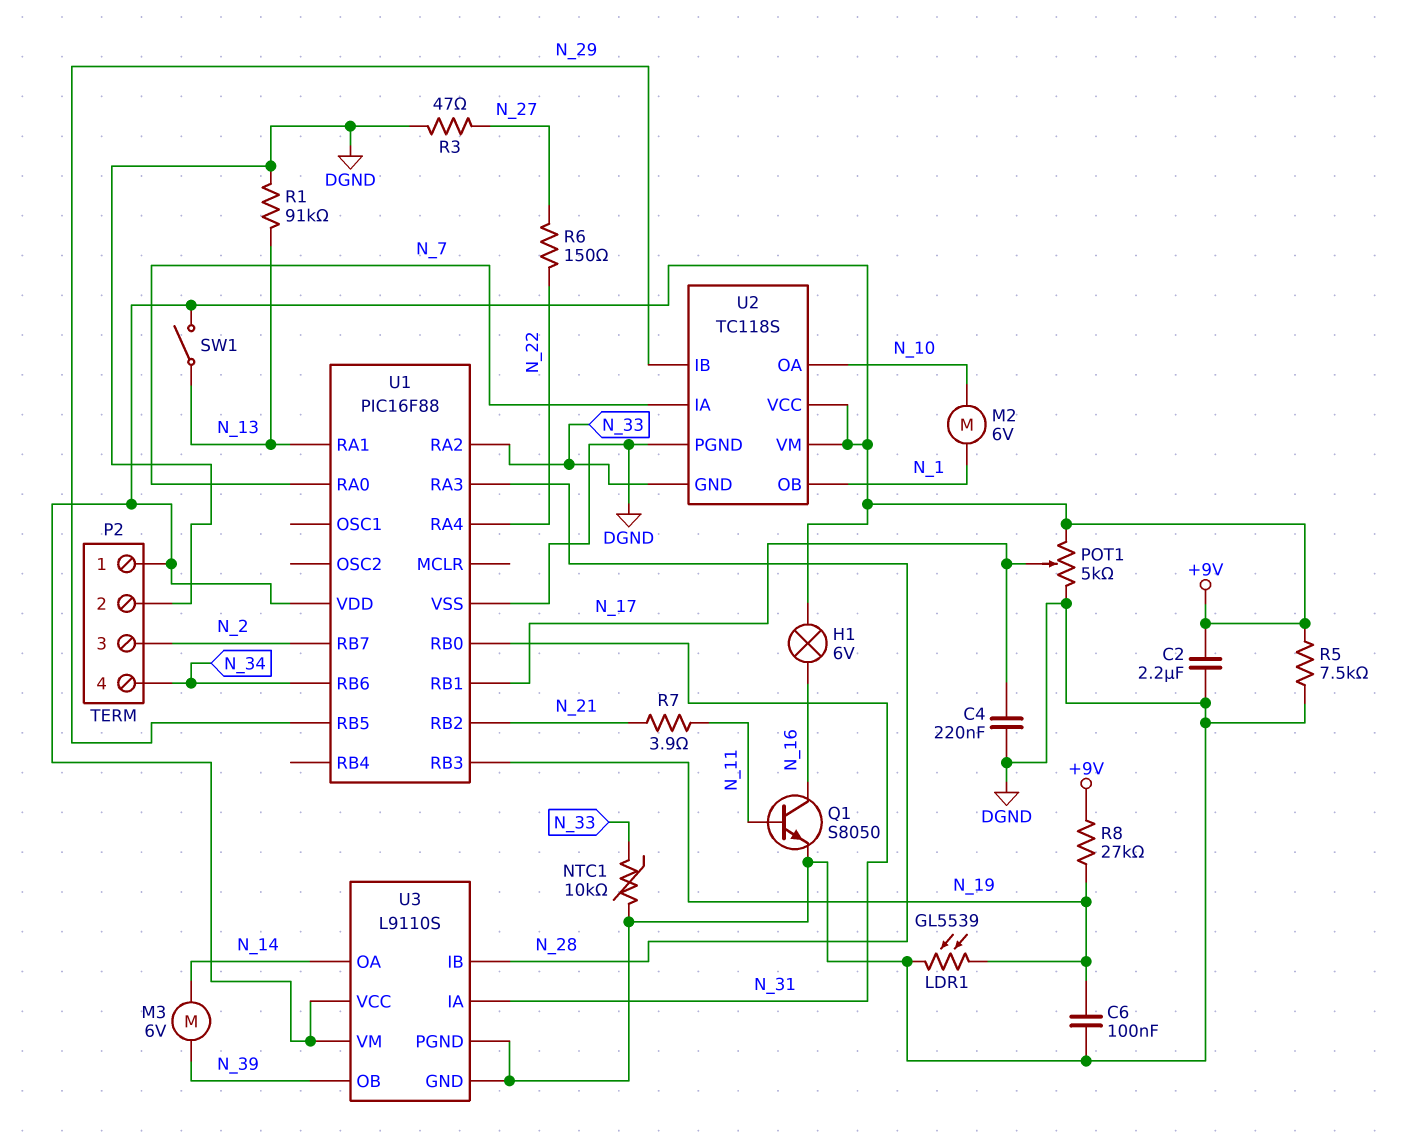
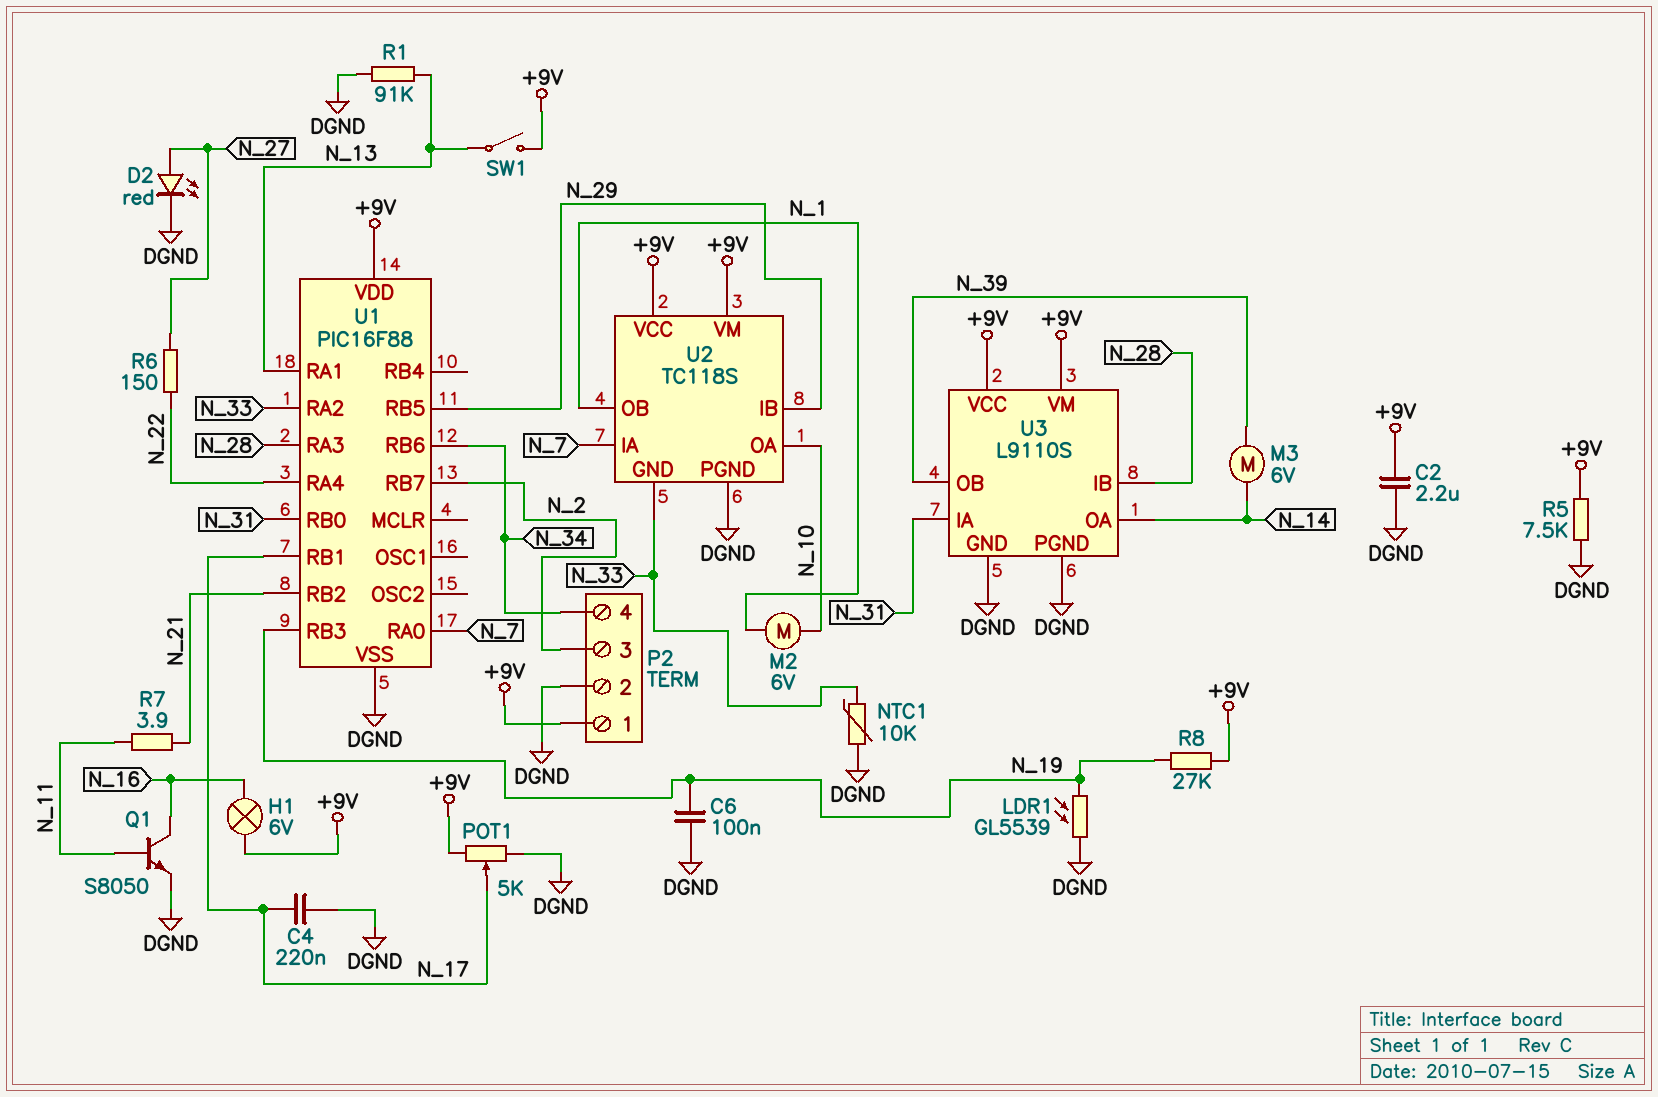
D2: none -> LED red (A N_27, K DGND)
R3: 47 (DGND, N_27) -> none

